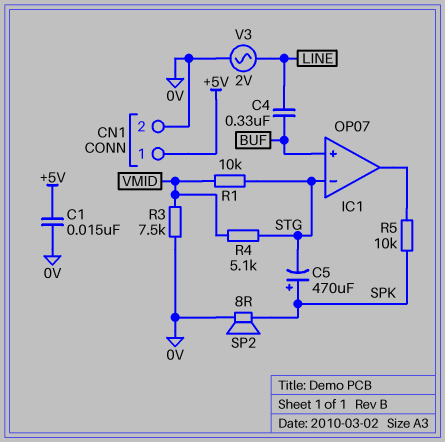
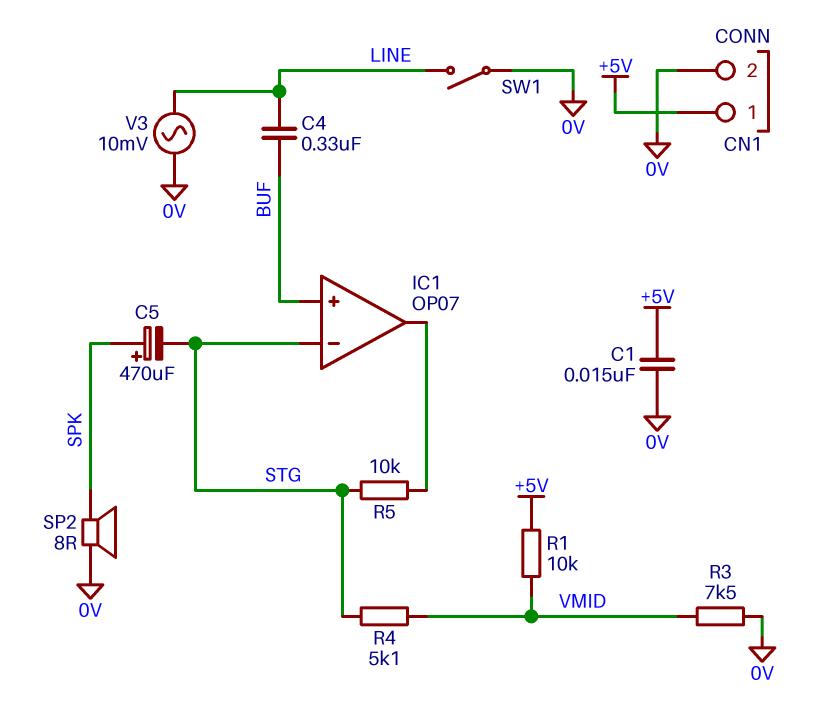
R1: 10k (STG, VMID) -> 10k (+5V, VMID)
R5: 10k (IC1/out, SPK) -> 10k (IC1/out, STG)
SW1: none -> switch (0V, LINE)
V3: AC 2V (0V, LINE) -> AC 10mV (0V, LINE)

